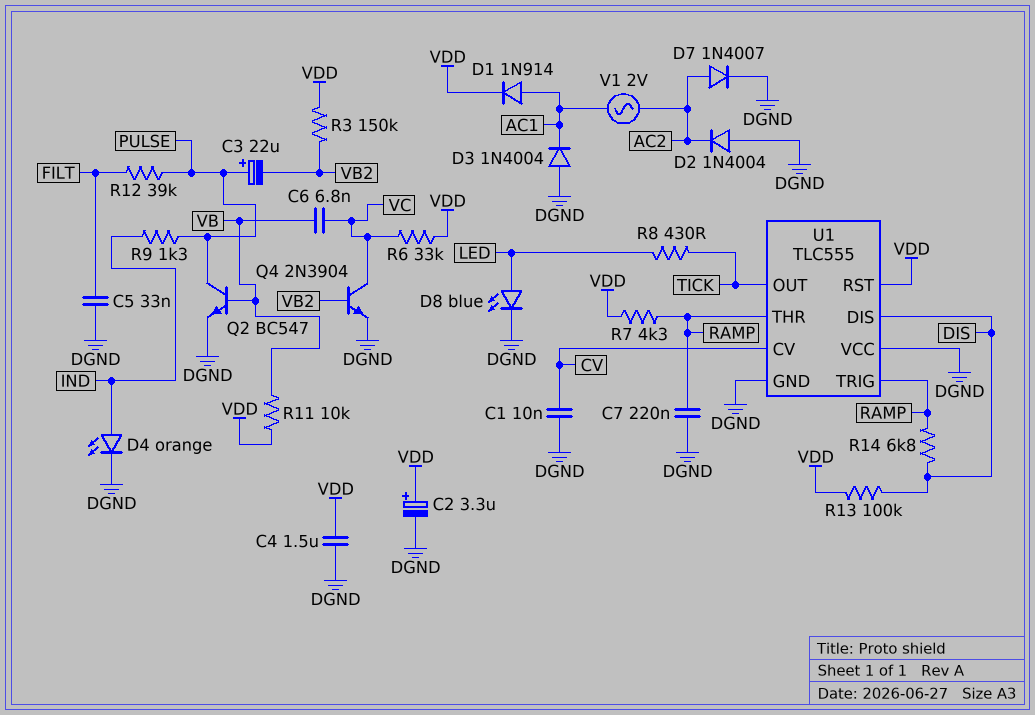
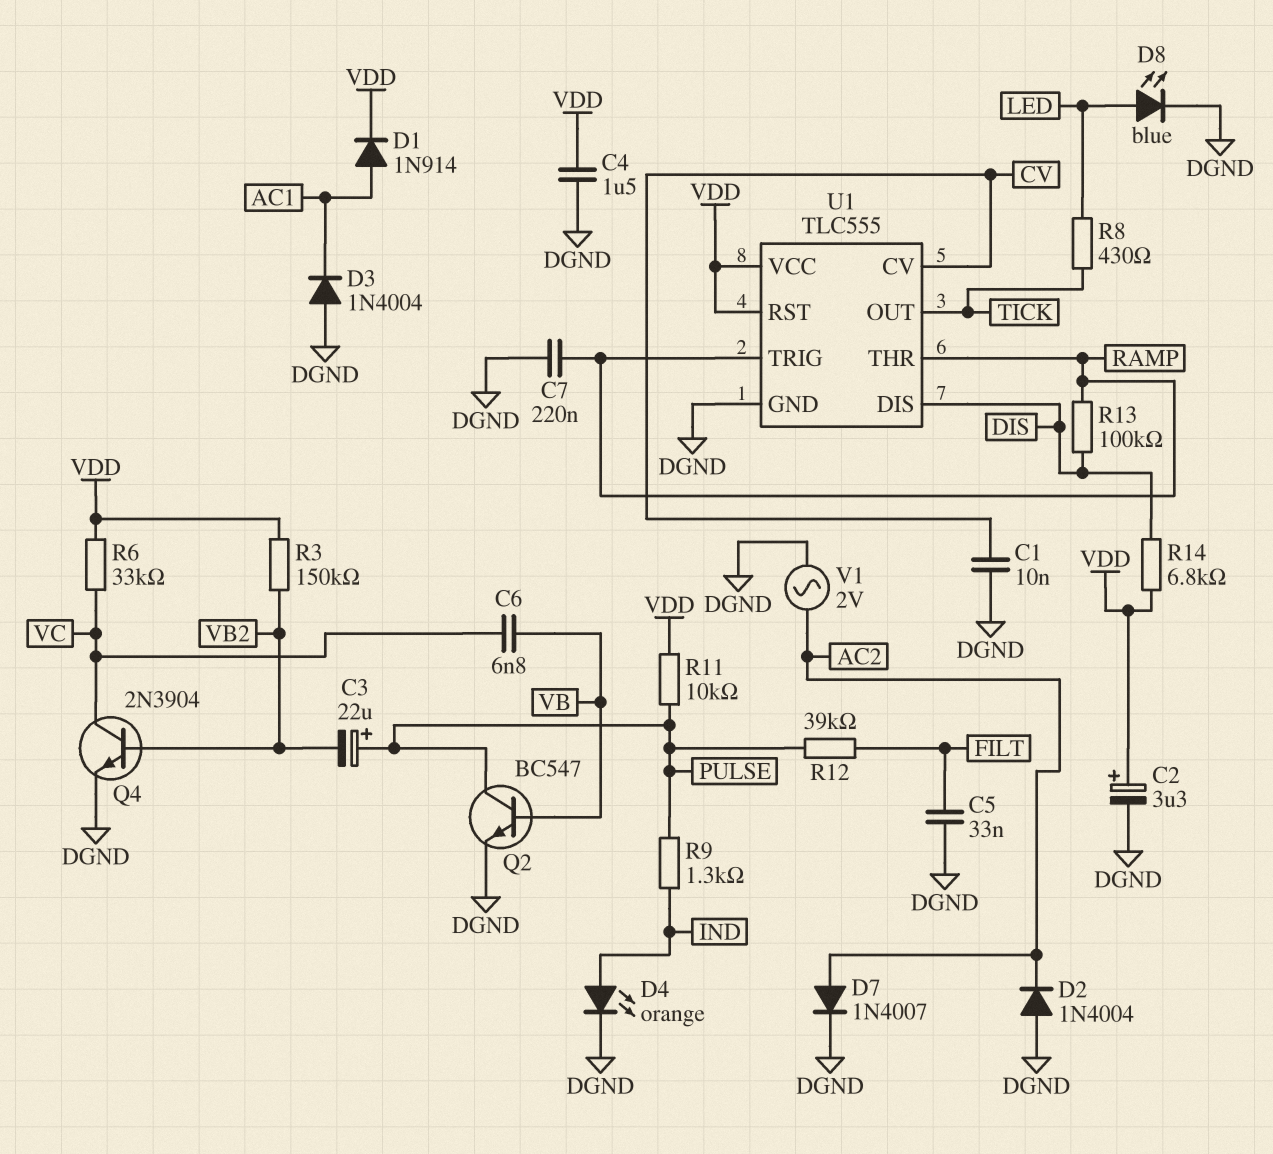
R7: 4.3k (RAMP, VDD) -> none
R11: 10k (VB, VDD) -> 10k (PULSE, VDD)
R13: 100k (DIS, VDD) -> 100k (DIS, RAMP)
R14: 6.8k (DIS, RAMP) -> 6.8k (DIS, VDD)
U1 pin VCC: DGND -> VDD
V1: AC 2V (AC1, AC2) -> AC 2V (AC2, DGND)

